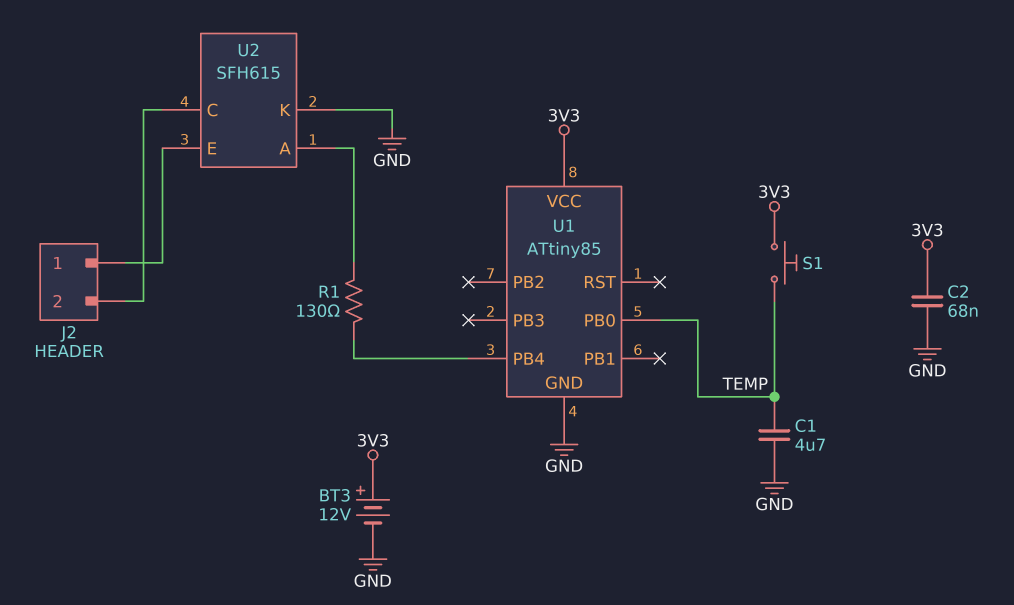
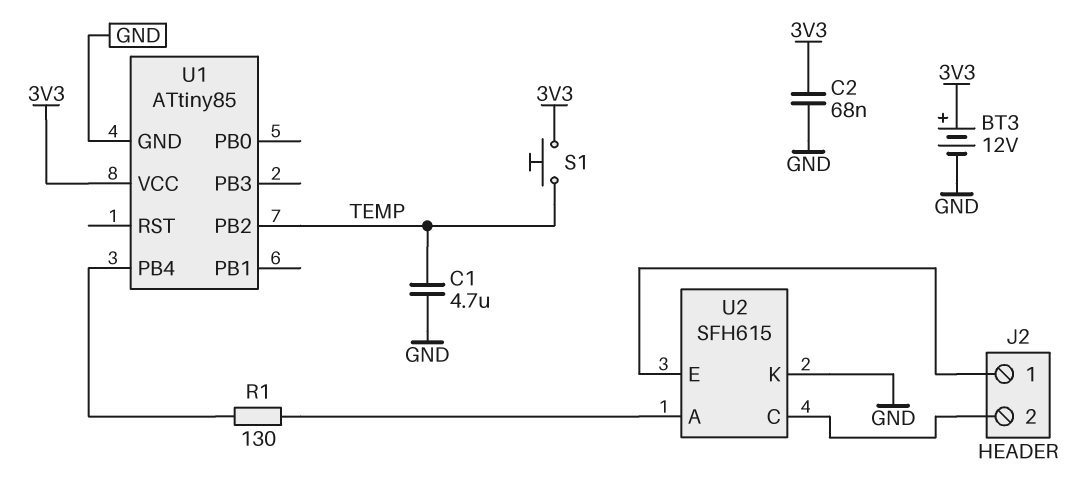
U1 pin PB0: TEMP -> none
U1 pin PB2: none -> TEMP

